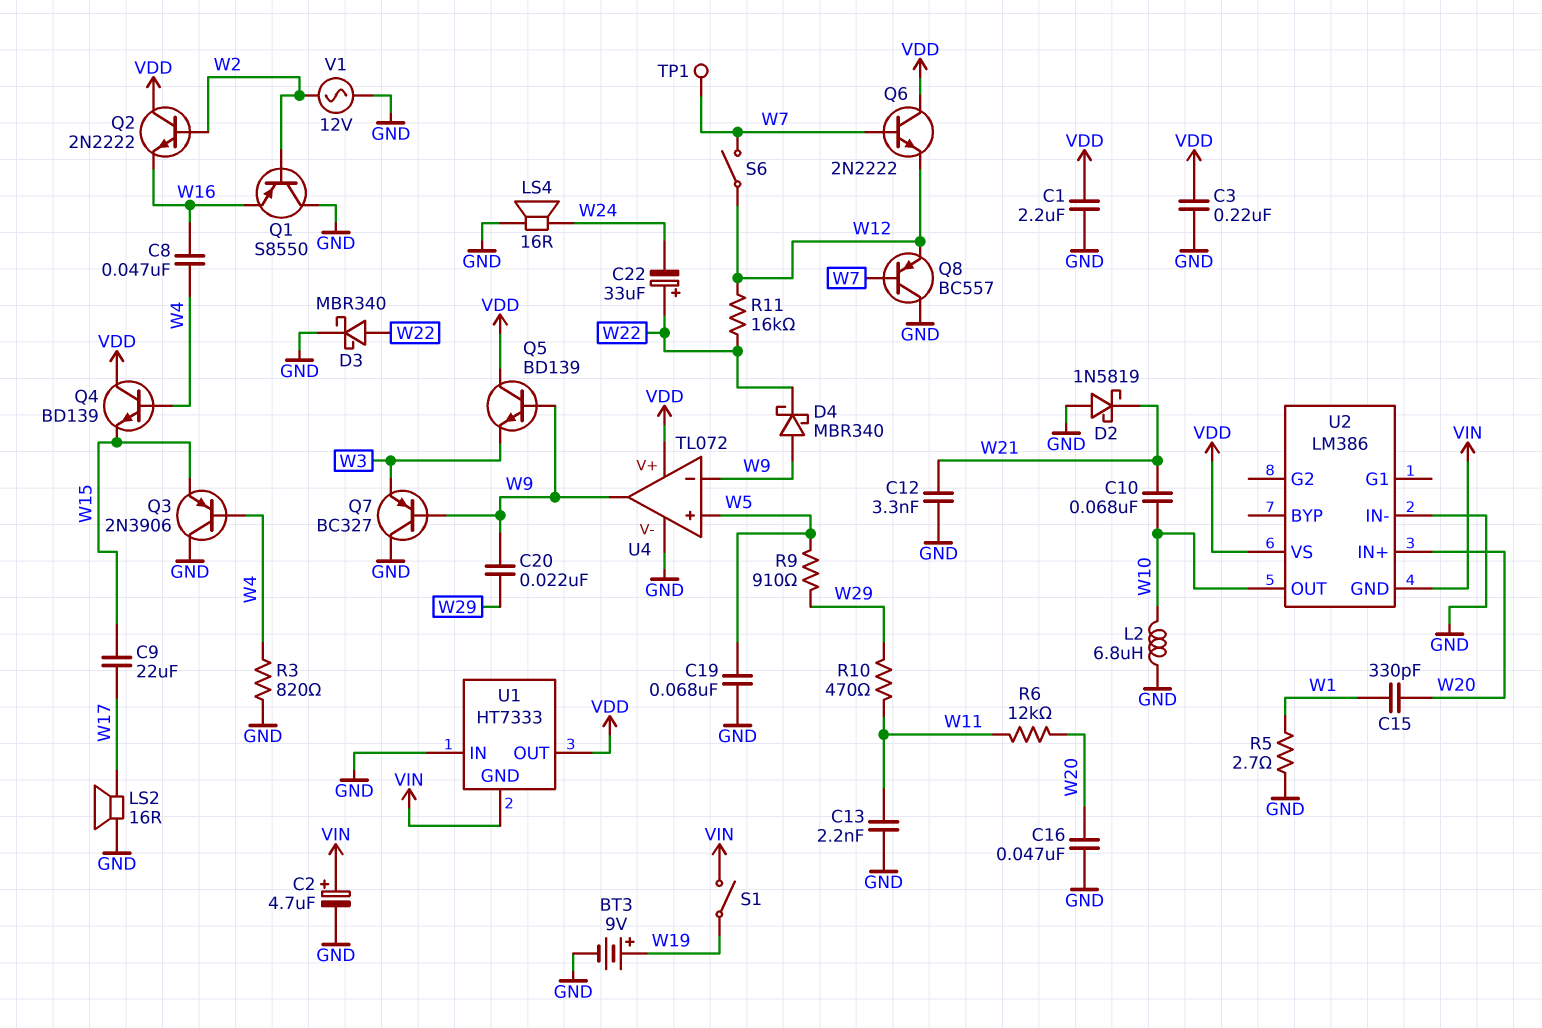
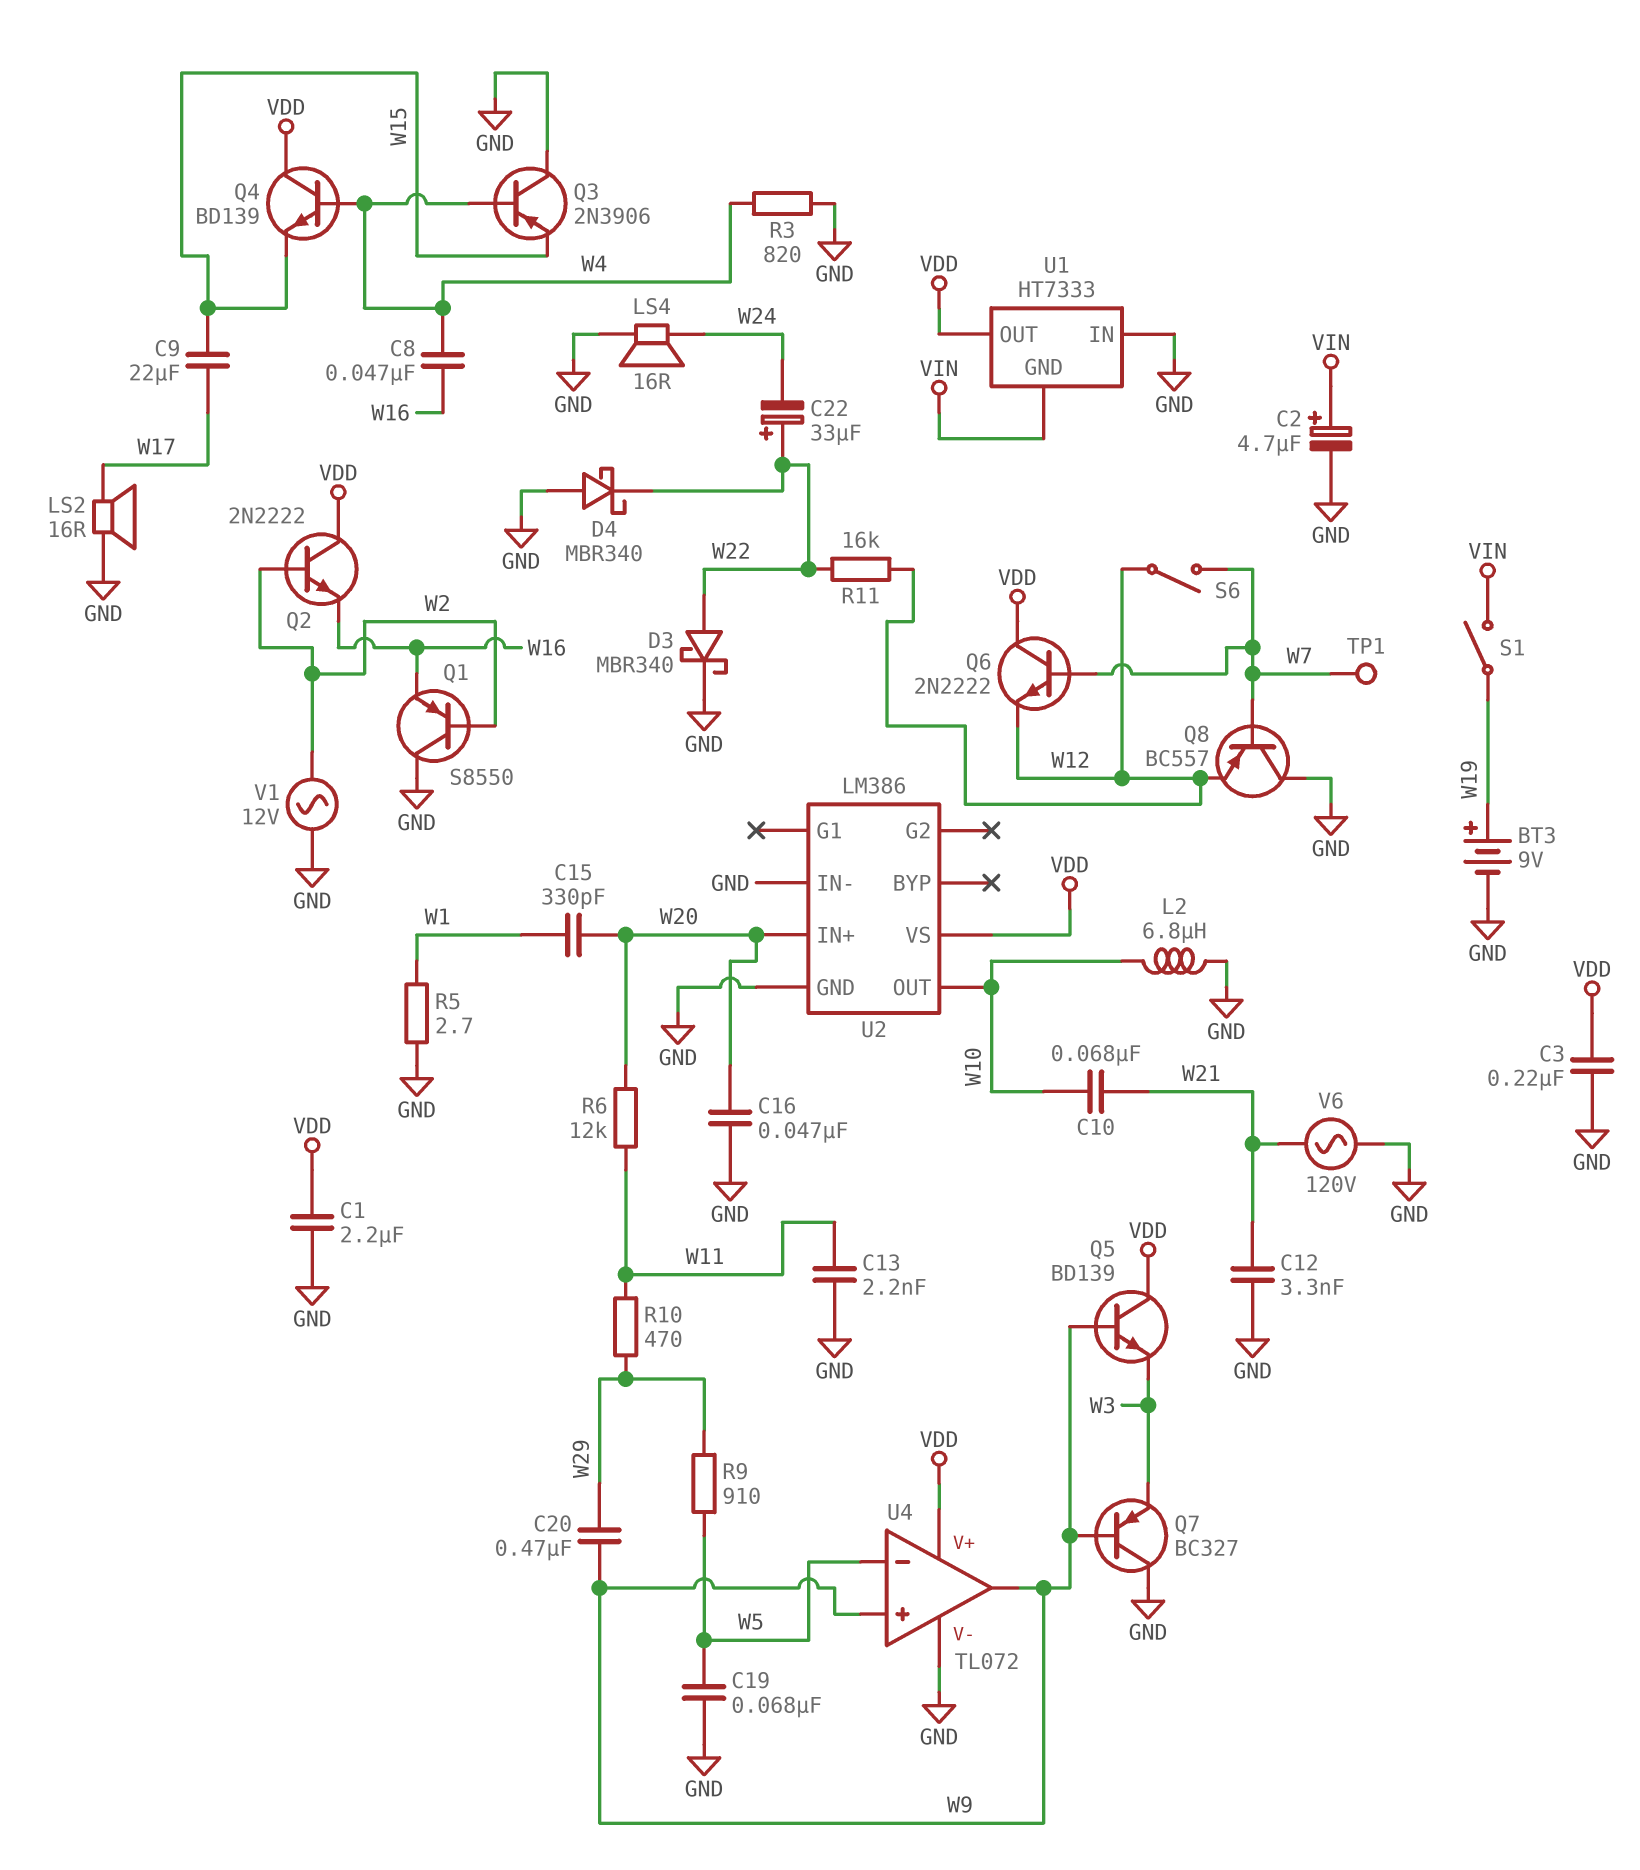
C20: 22nF (W9, W29) -> 470nF (W9, W29)
D2: schottky 1N5819 (A GND, K W21) -> none
D4: schottky MBR340 (A W9, K W22) -> schottky MBR340 (A GND, K W22)
U2 pin GND: VIN -> GND
U4 pin in+: W5 -> W9
U4 pin in-: W9 -> W5
V6: none -> AC 120V (GND, W21)

